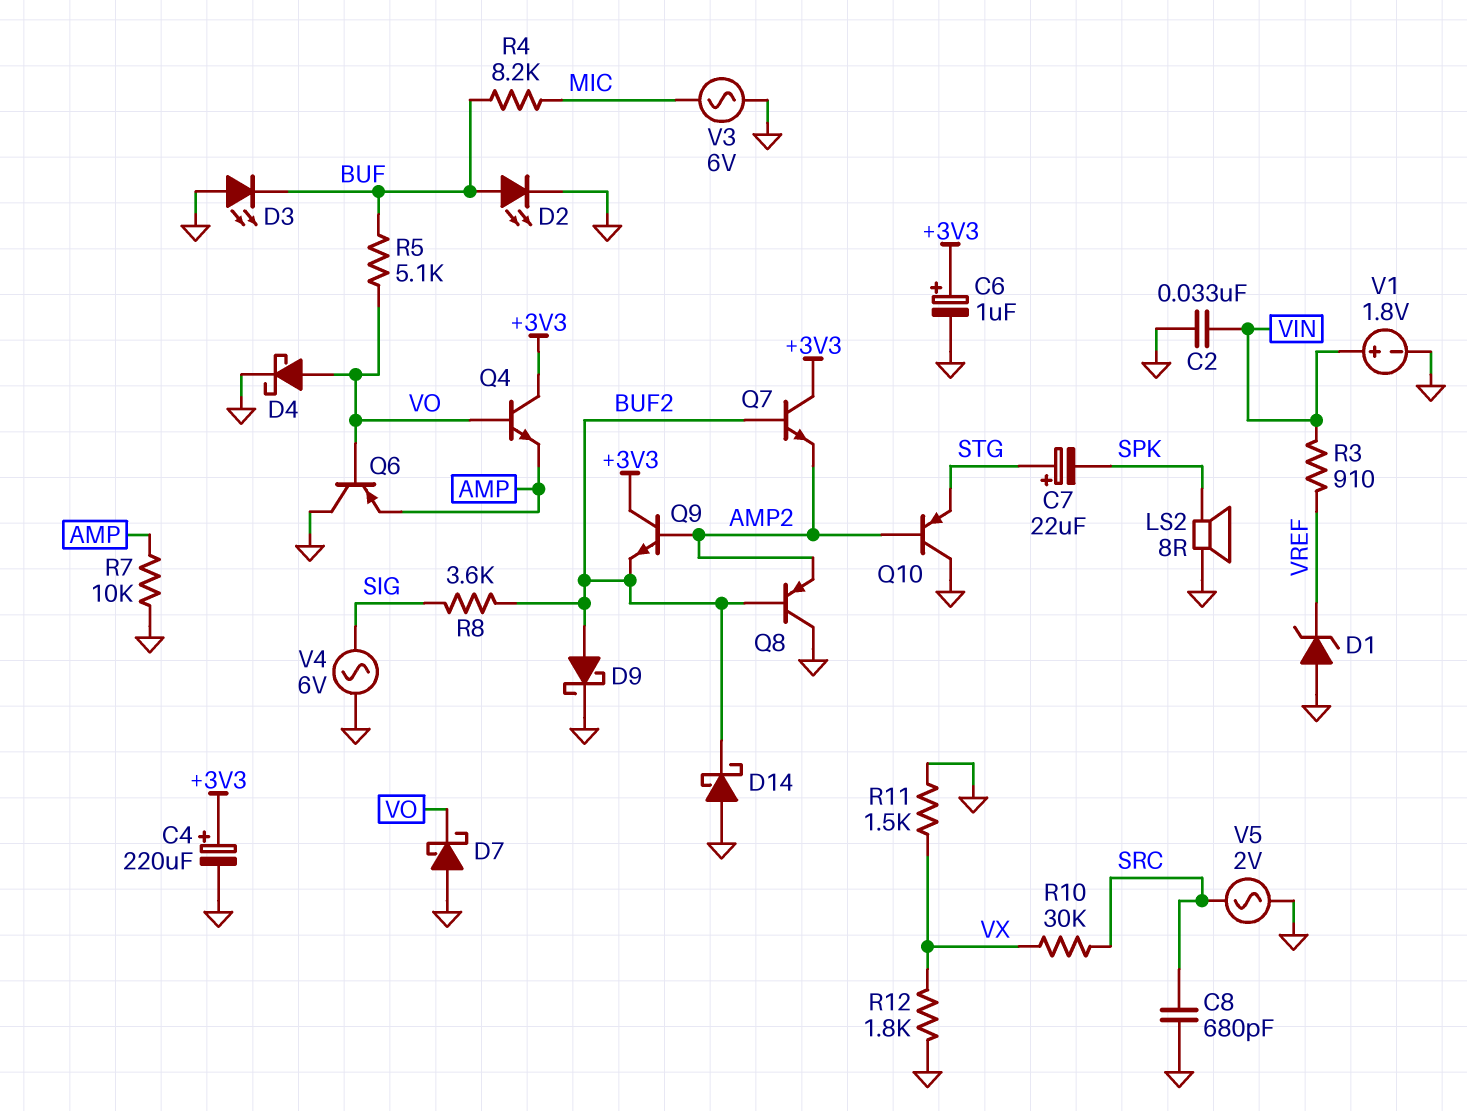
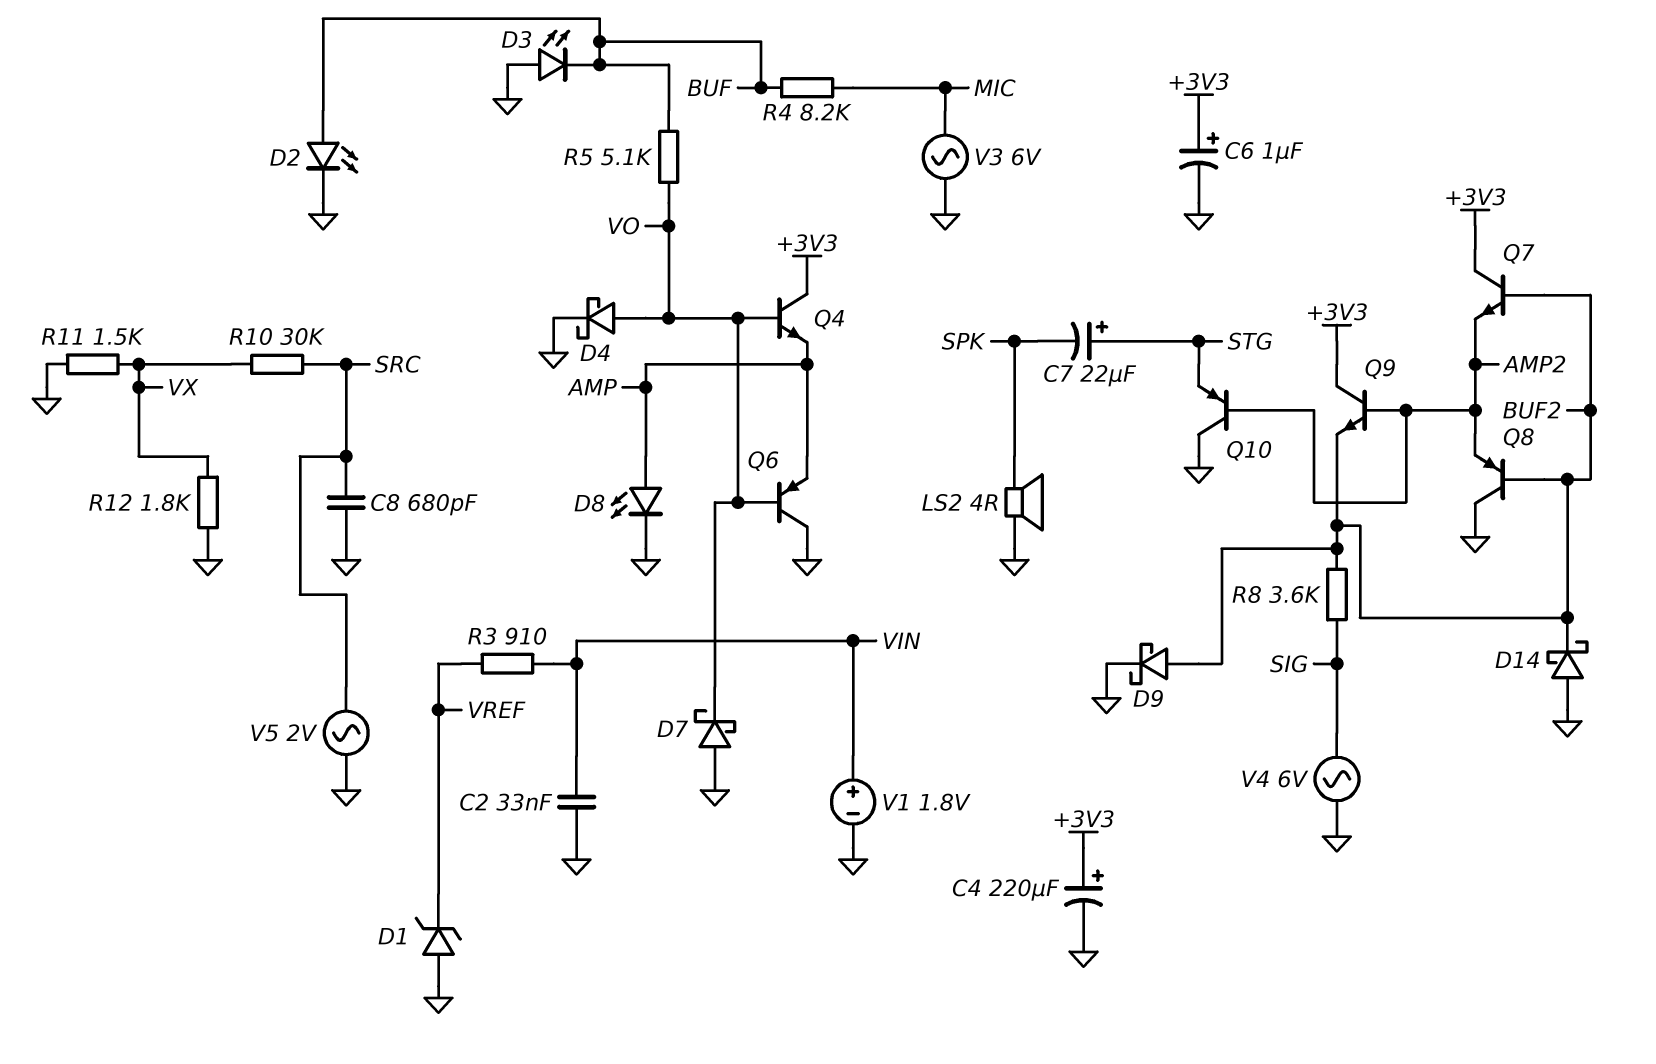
D8: none -> LED (A AMP, K GND)
LS2: speaker 8R (GND, SPK) -> speaker 4R (GND, SPK)
R7: 10k (AMP, GND) -> none

